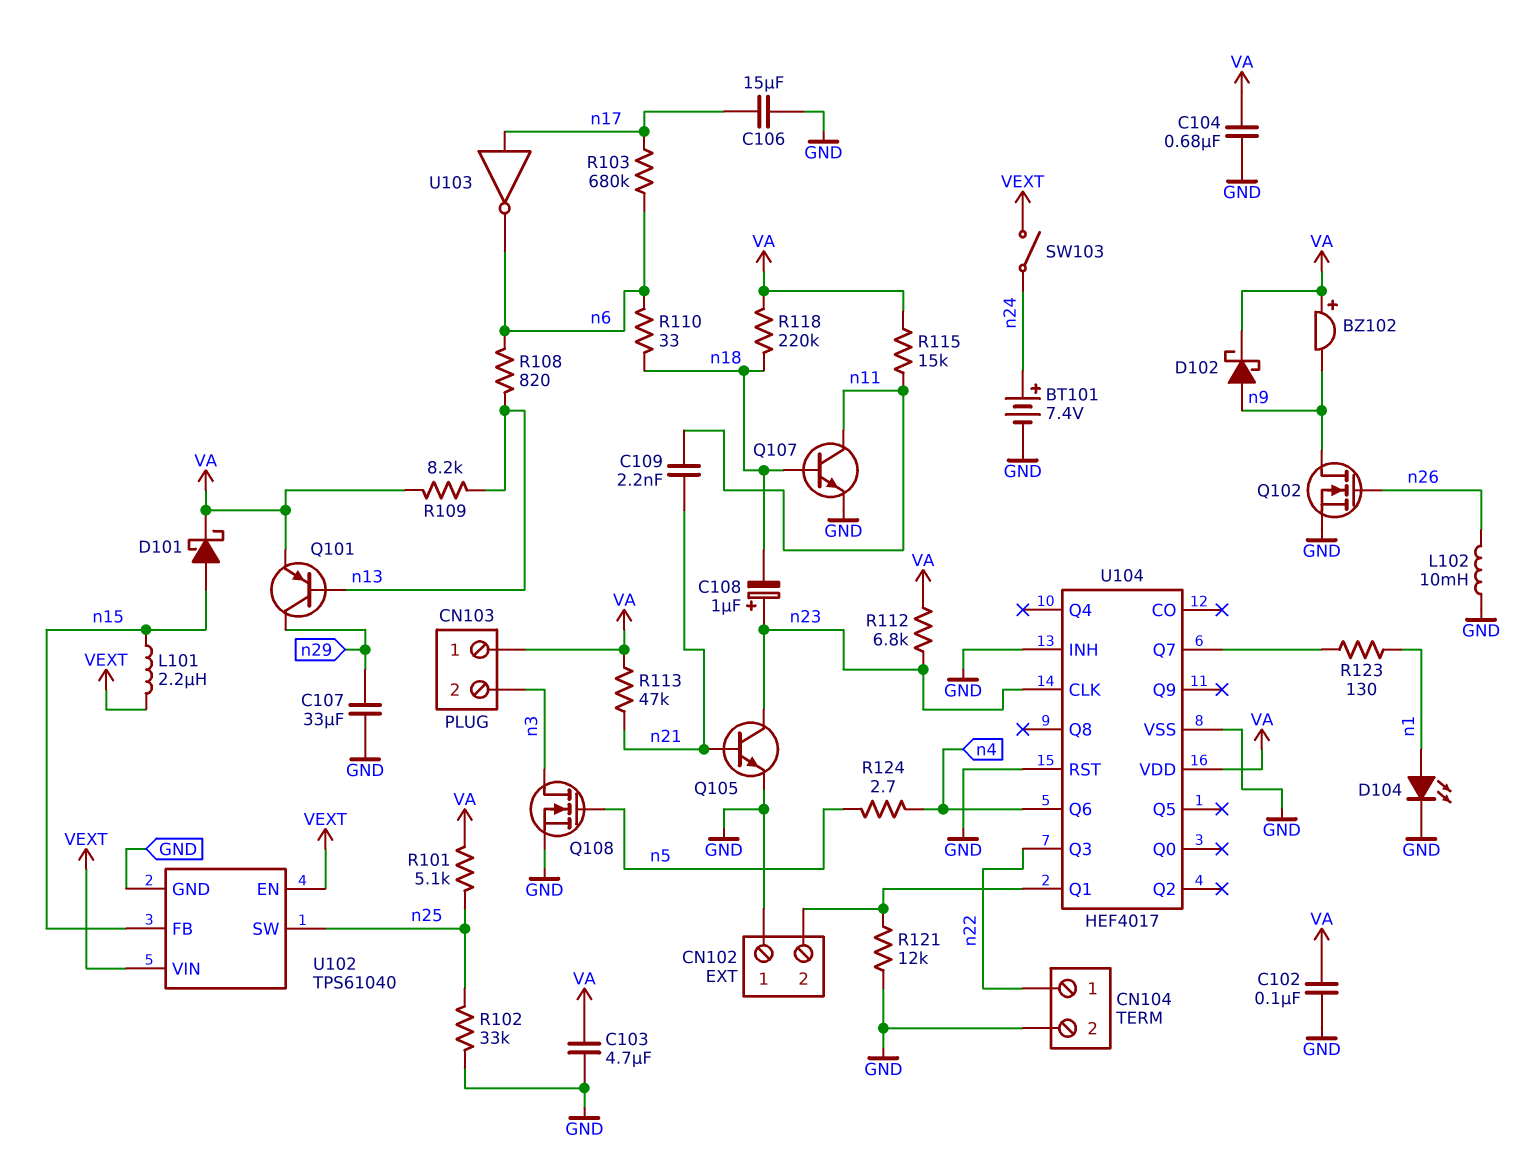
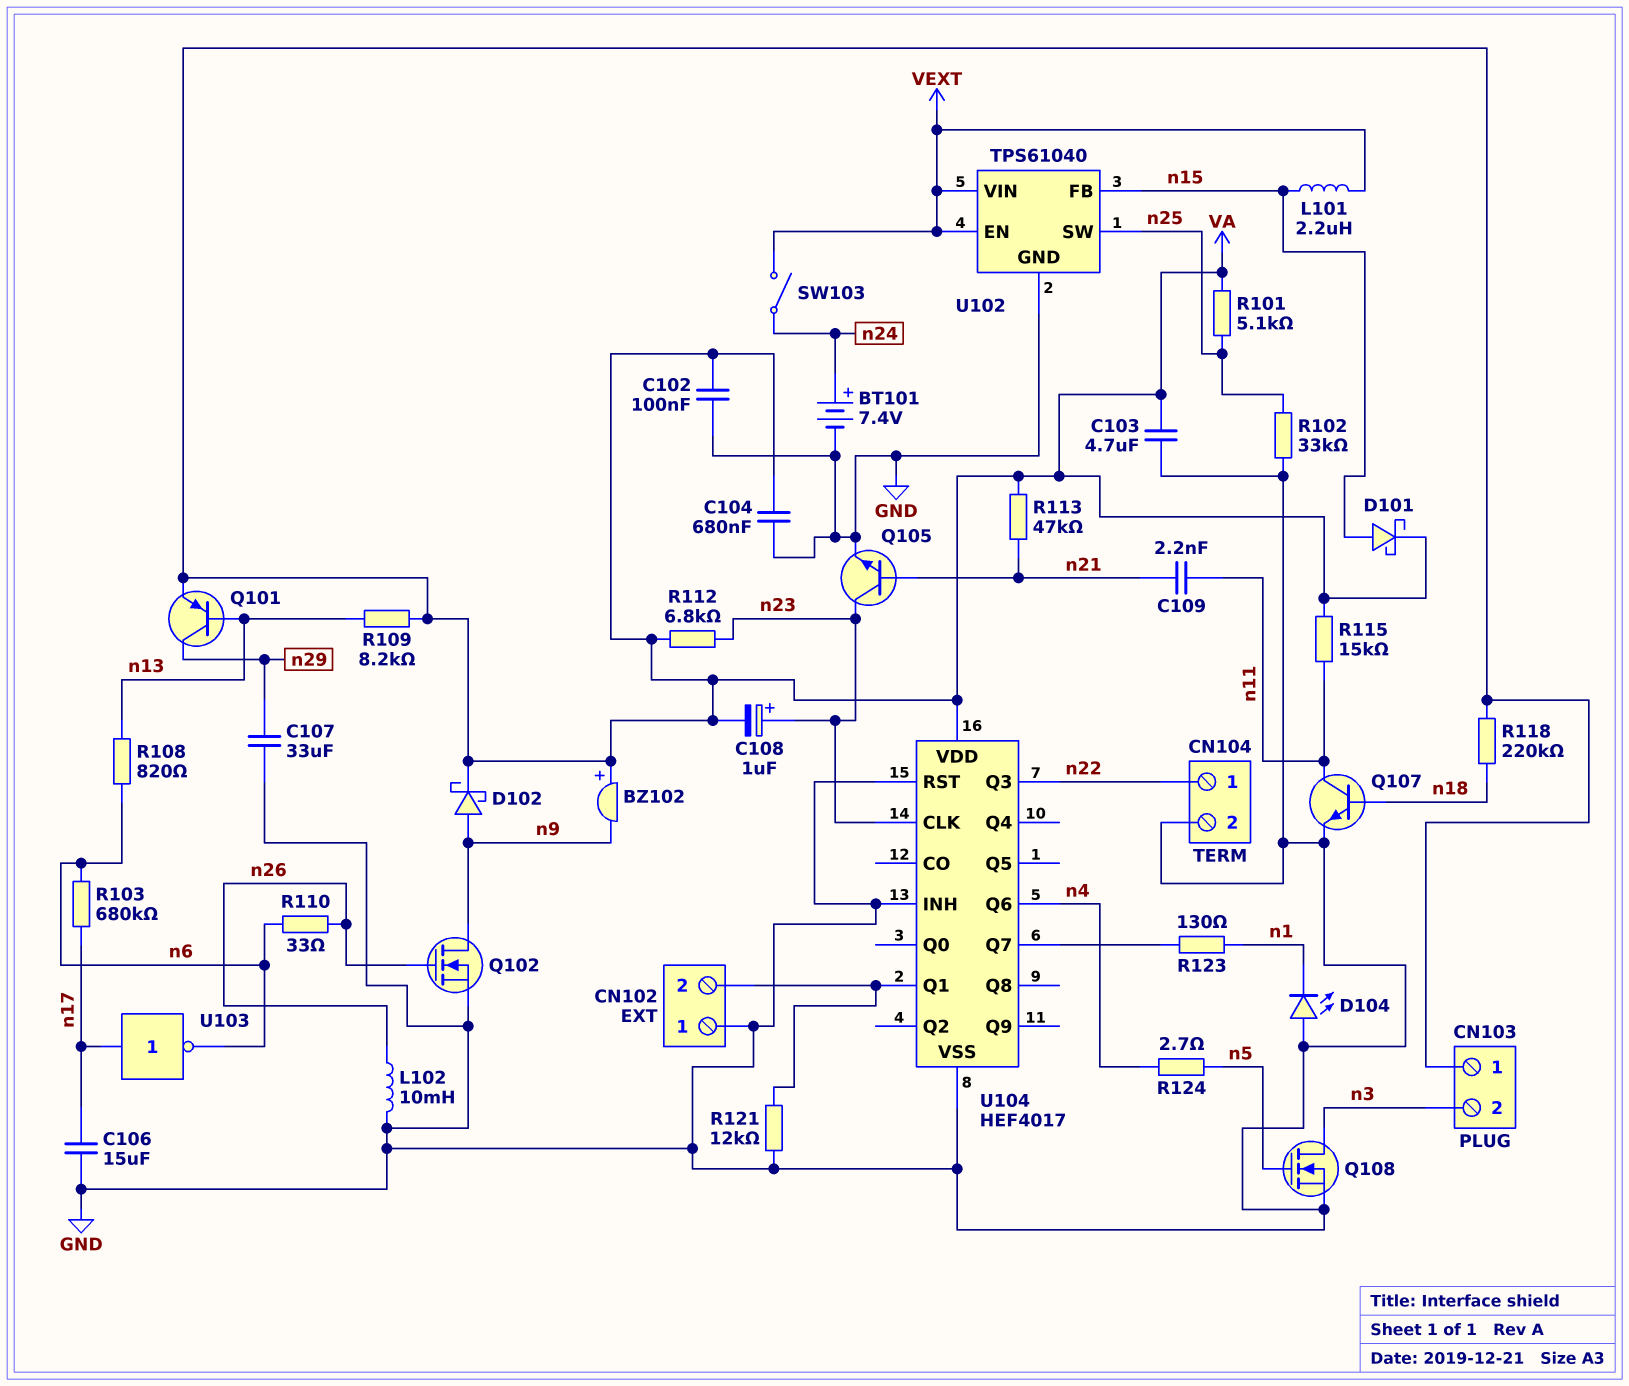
C108: 1uF (plus n23, minus n18) -> 1uF (plus n23, minus VA)
D104: LED (A n1, K GND) -> LED (A GND, K n1)
R110: 33 (n6, n18) -> 33 (n6, n26)

